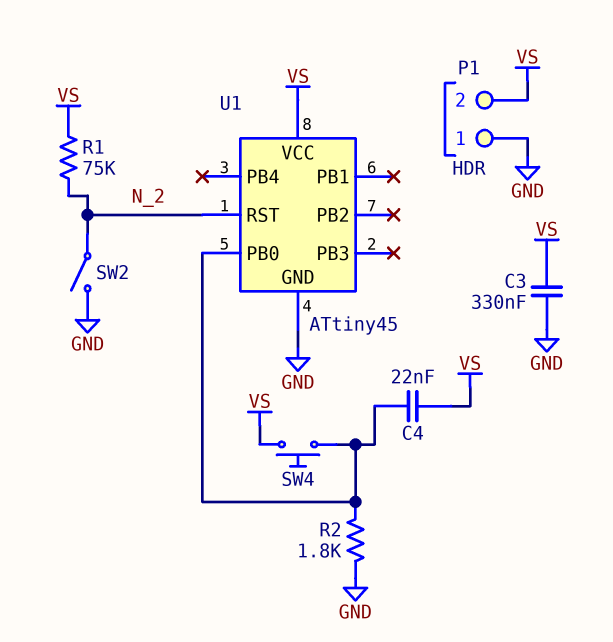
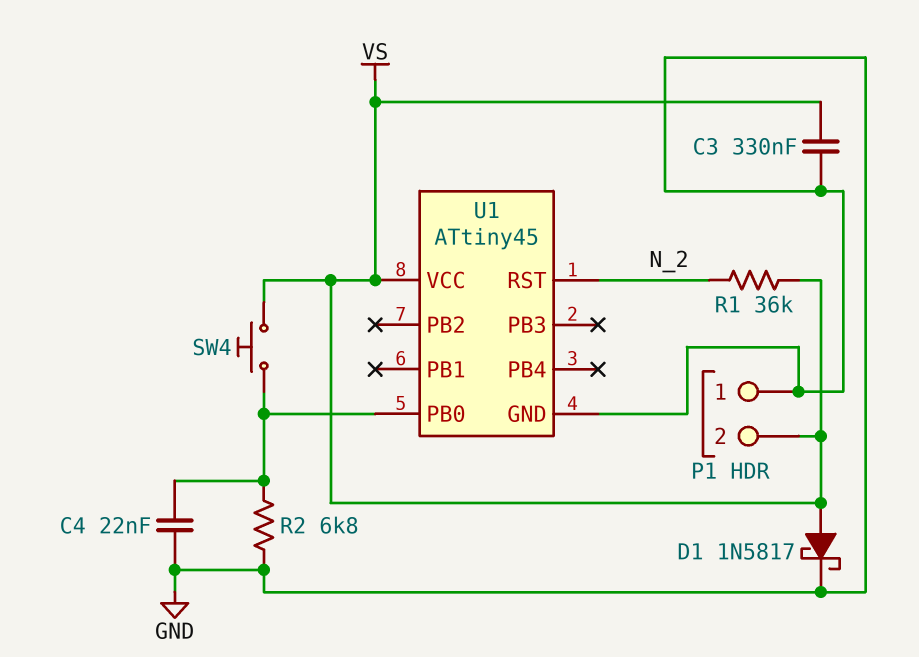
C4: 22nF (U1/PB0, VS) -> 22nF (GND, U1/PB0)
D1: none -> schottky 1N5817 (A VS, K GND)
R1: 75k (N_2, VS) -> 36k (N_2, VS)
R2: 1.8k (GND, U1/PB0) -> 6.8k (GND, U1/PB0)
SW2: switch (GND, N_2) -> none

